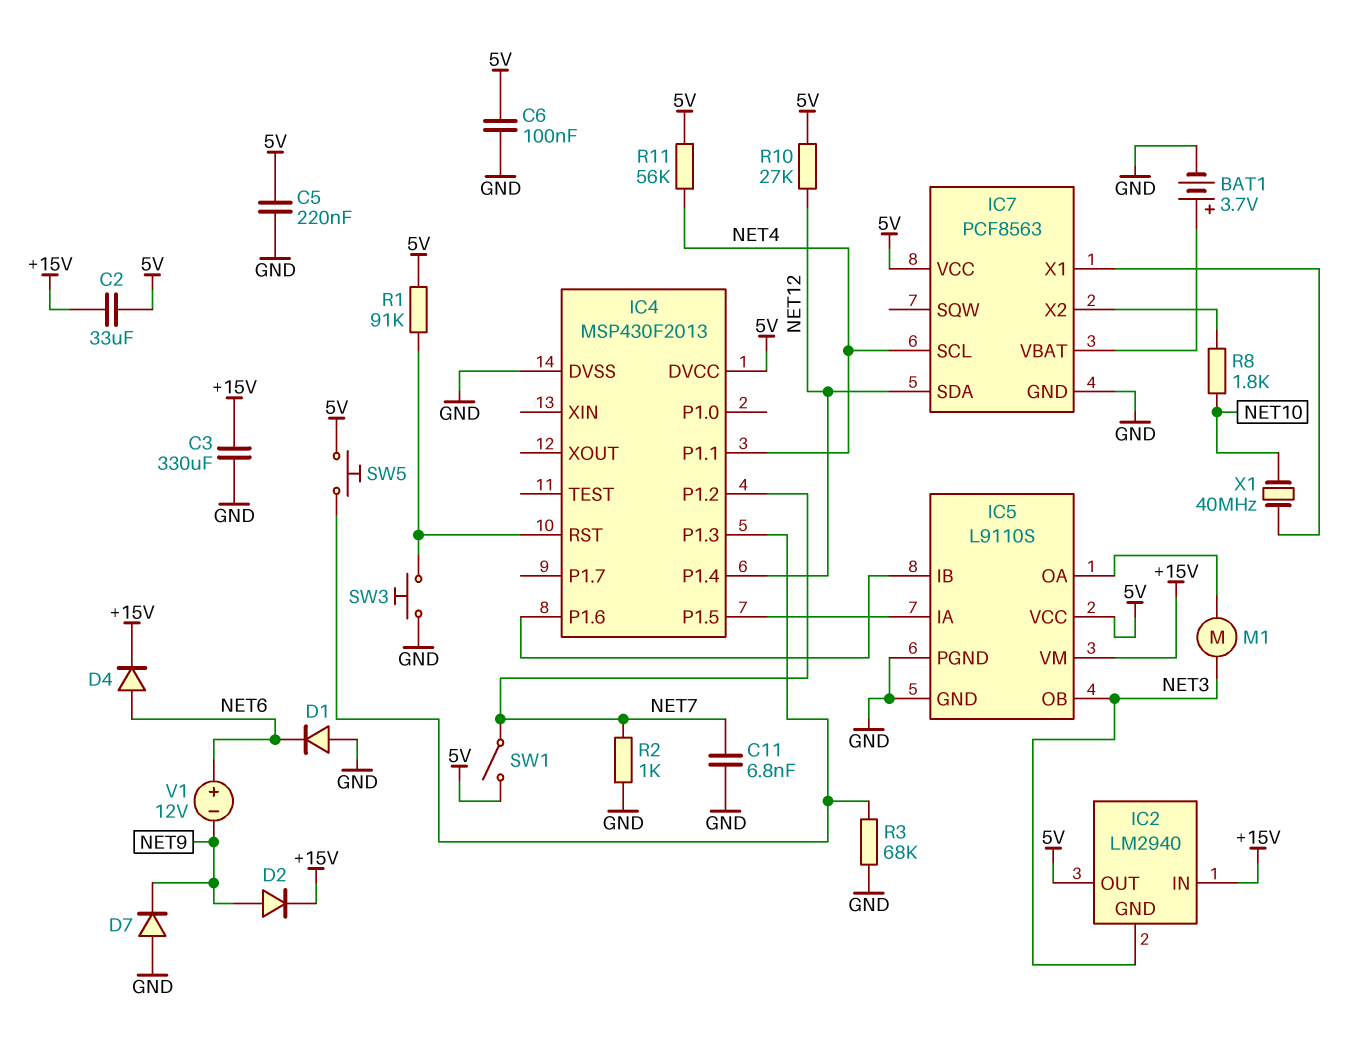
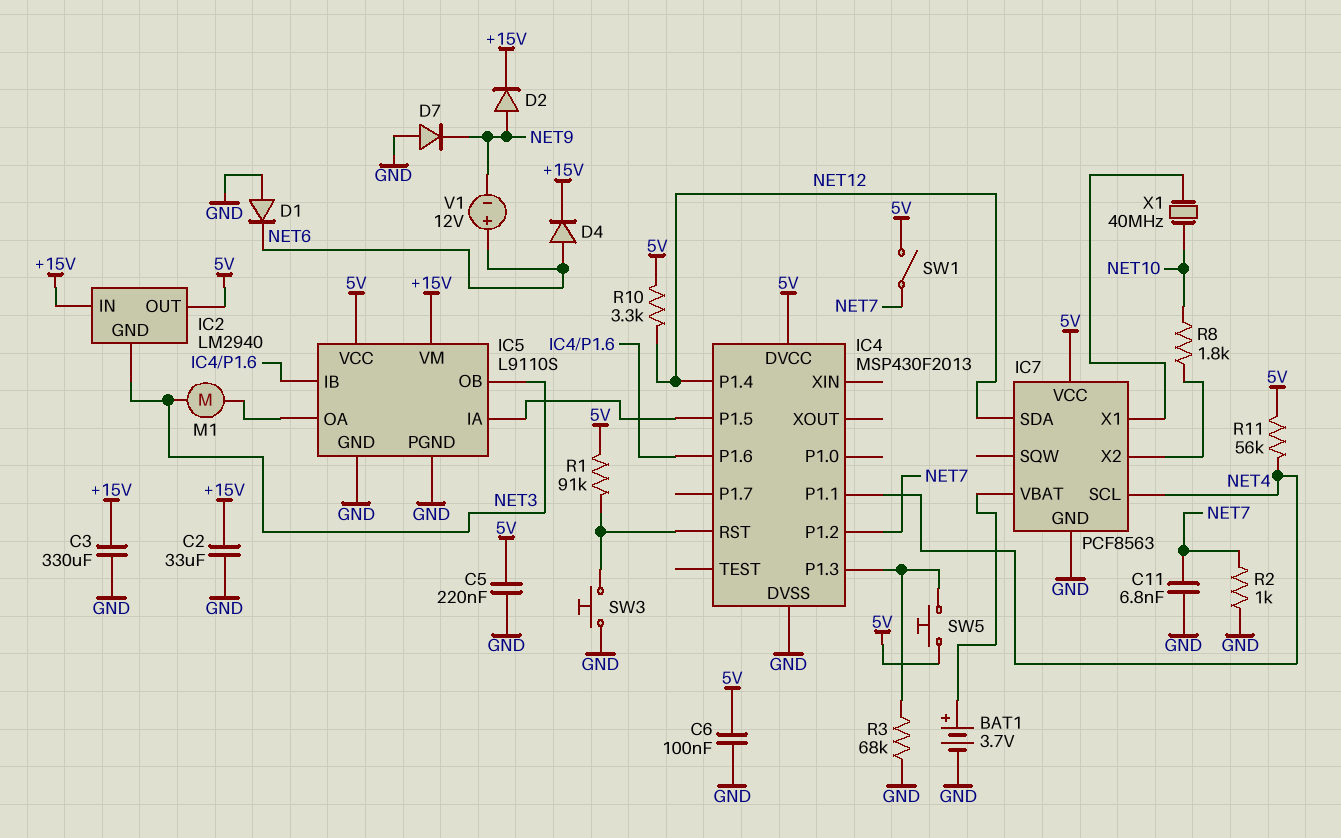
C2: 33uF (+15V, 5V) -> 33uF (+15V, GND)
R10: 27k (5V, NET12) -> 3.3k (5V, NET12)

